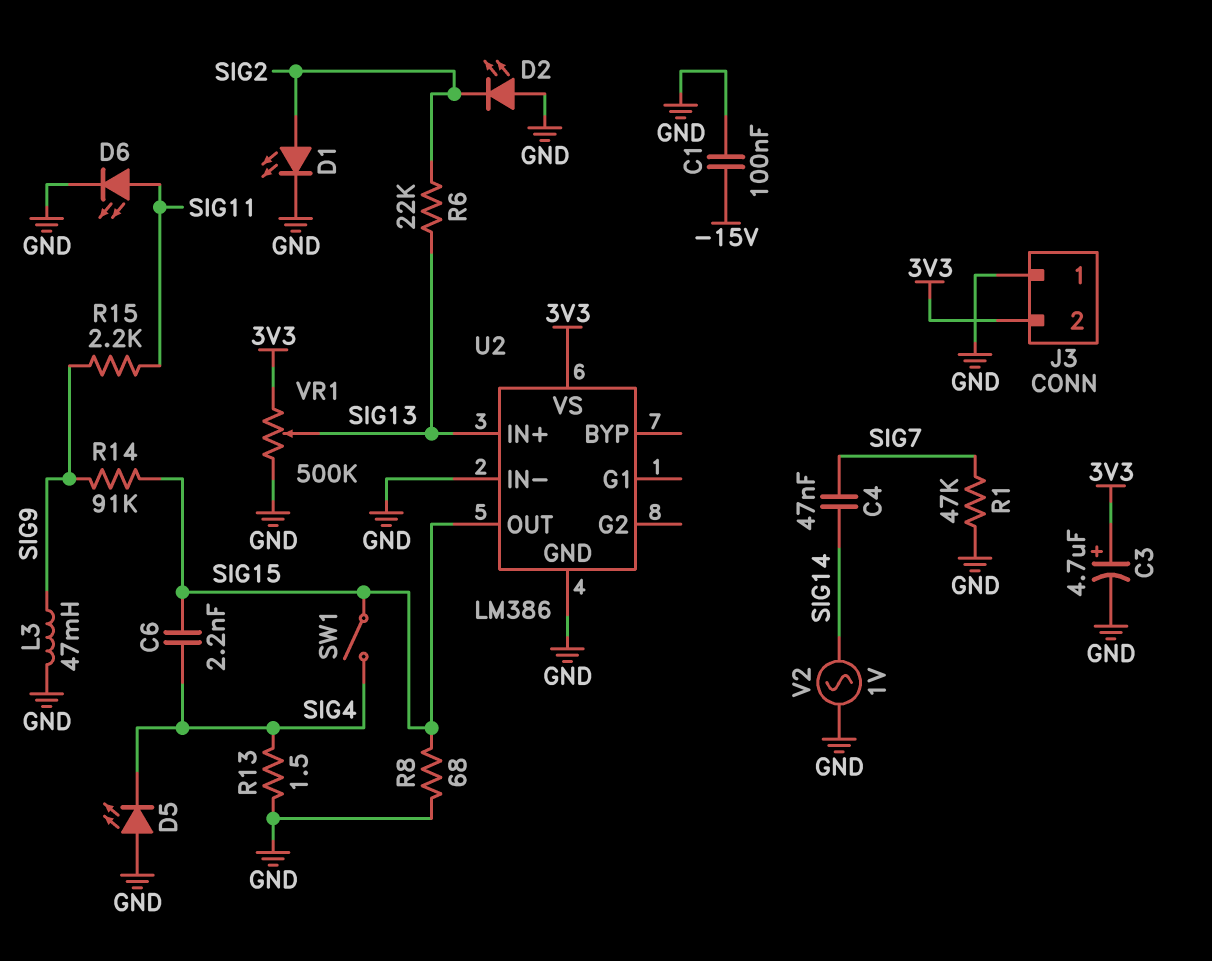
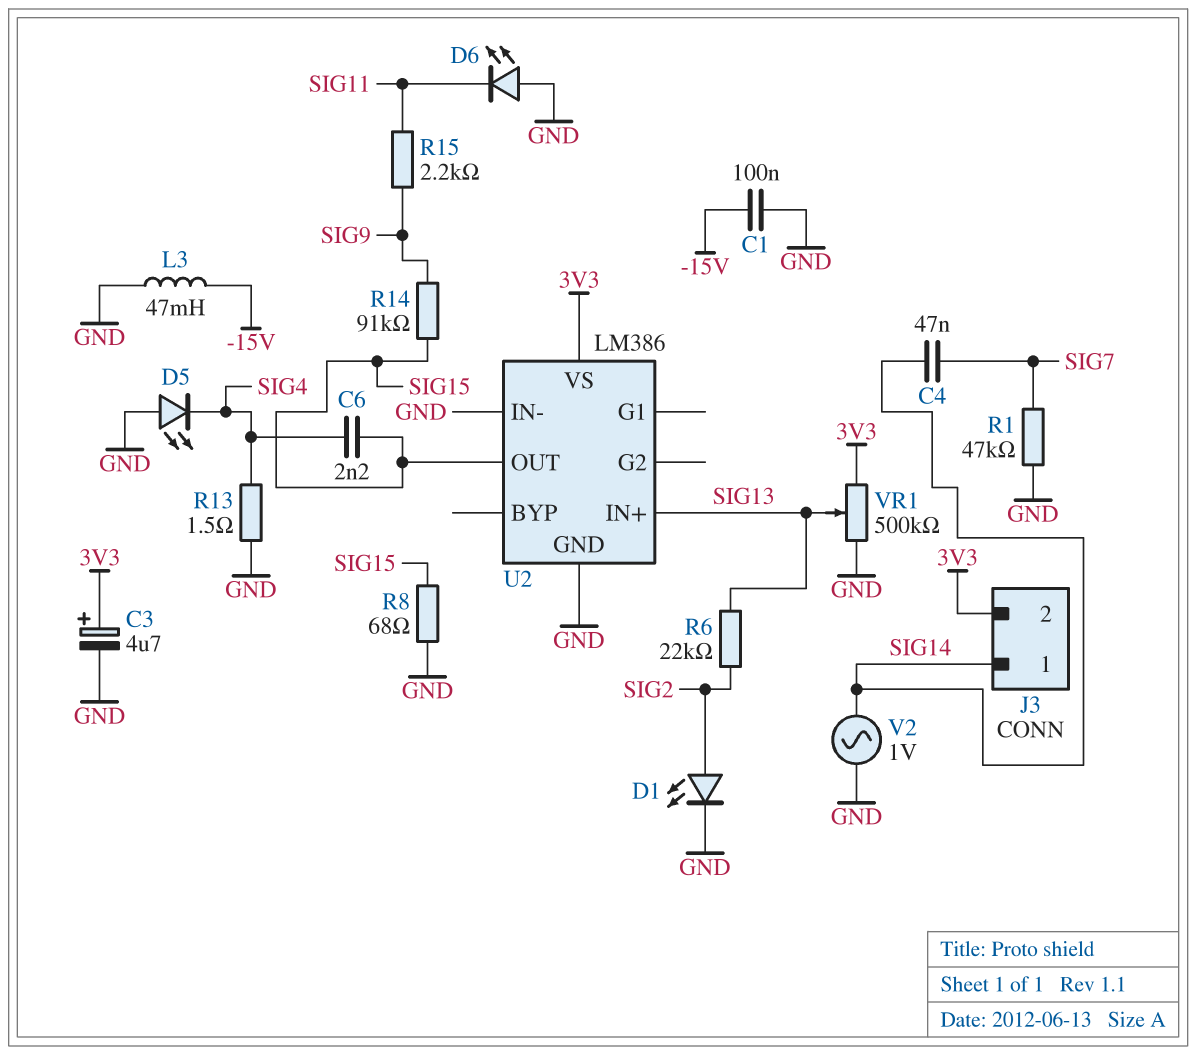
D2: LED (A GND, K SIG2) -> none
D6: LED (A SIG11, K GND) -> LED (A GND, K SIG11)
J3 pin 1: GND -> SIG14
L3: 47mH (GND, SIG9) -> 47mH (-15V, GND)
SW1: switch (SIG4, SIG15) -> none

